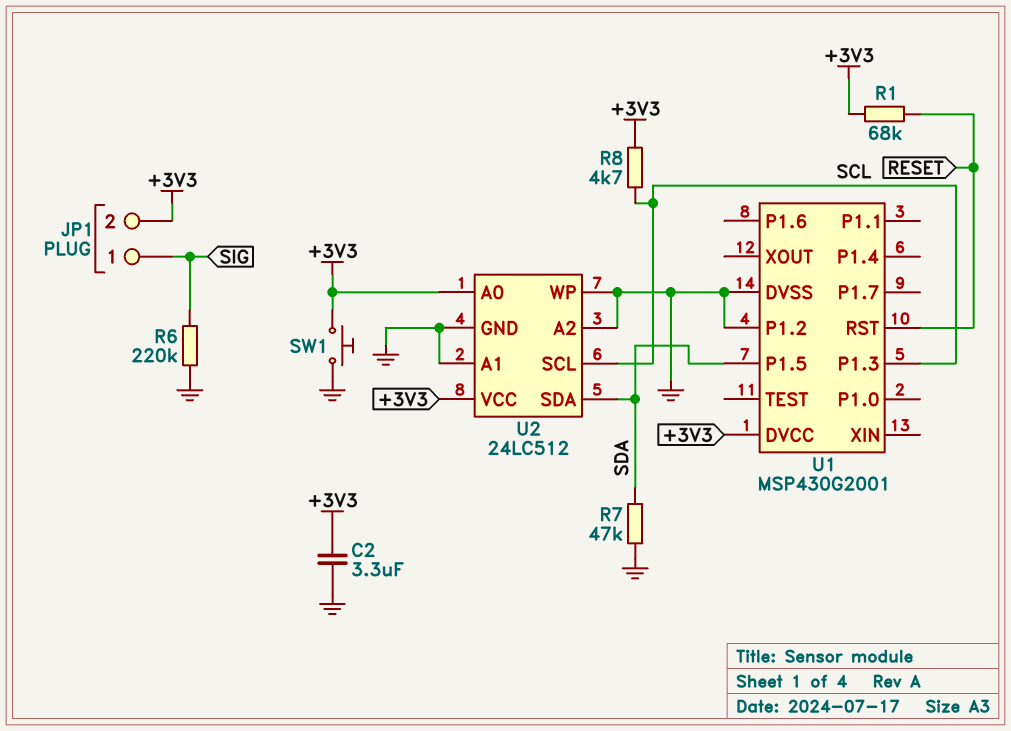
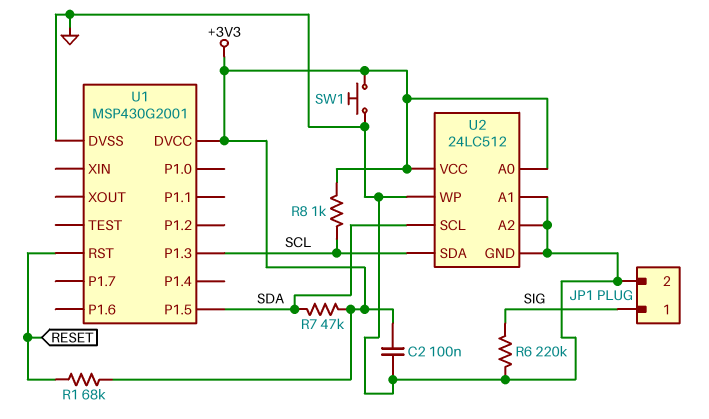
C2: 3.3uF (+3V3, GND) -> 100nF (+3V3, GND)
JP1 pin 2: +3V3 -> GND
R7: 47k (GND, SDA) -> 47k (+3V3, SDA)
R8: 4.7k (+3V3, SCL) -> 1k (+3V3, SCL)
U1 pin P1.2: GND -> none
U2 pin SCL: SCL -> SDA
U2 pin SDA: SDA -> SCL

